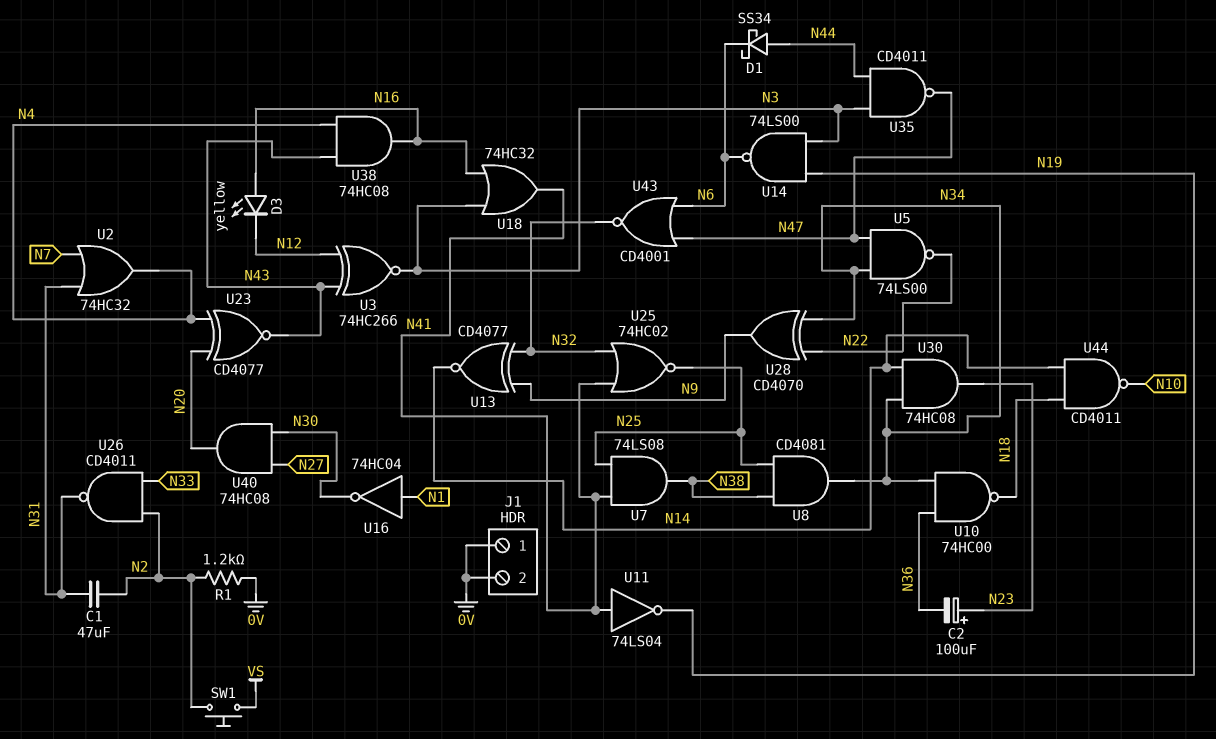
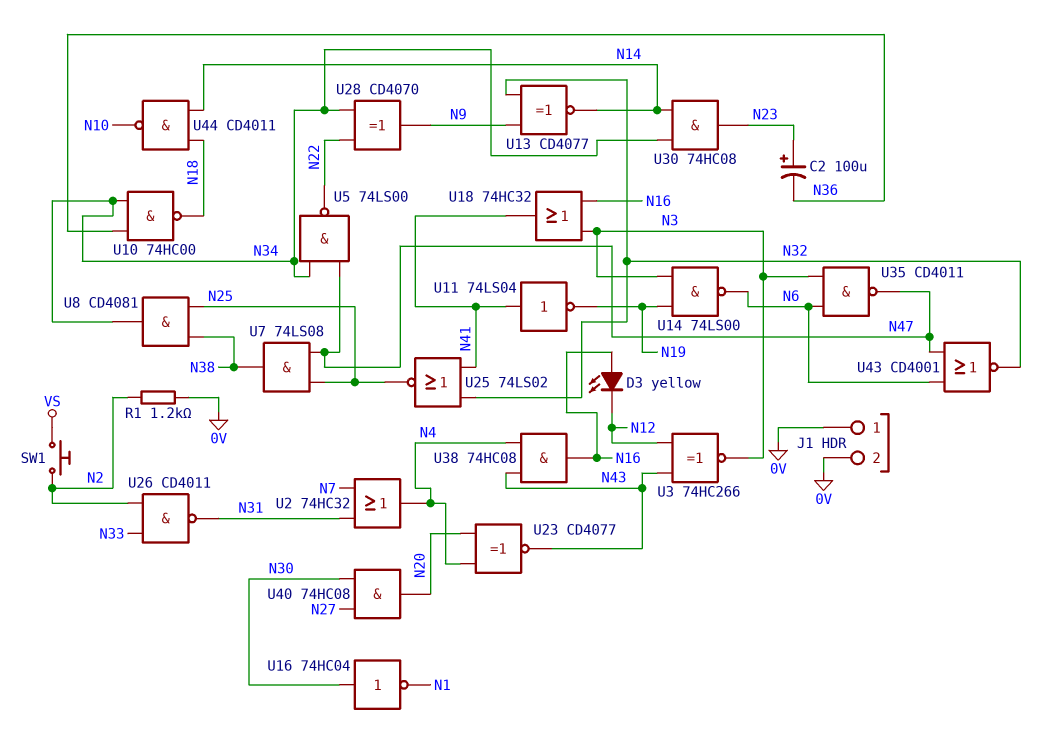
C1: 47uF (N2, N31) -> none
D1: schottky SS34 (A N44, K N6) -> none
U7: AND 74LS08 (in N25, in N41, out N38) -> AND 74LS08 (in N25, in N47, out N38)
U16: NOT 74HC04 (in N1, out N30) -> NOT 74HC04 (in N30, out N1)
U25: NOR 74HC02 (in N32, in N41, out N25) -> NOR 74LS02 (in N32, in N41, out N25)
U35: NAND CD4011 (in N3, in N44, out N47) -> NAND CD4011 (in N3, in N6, out N47)

